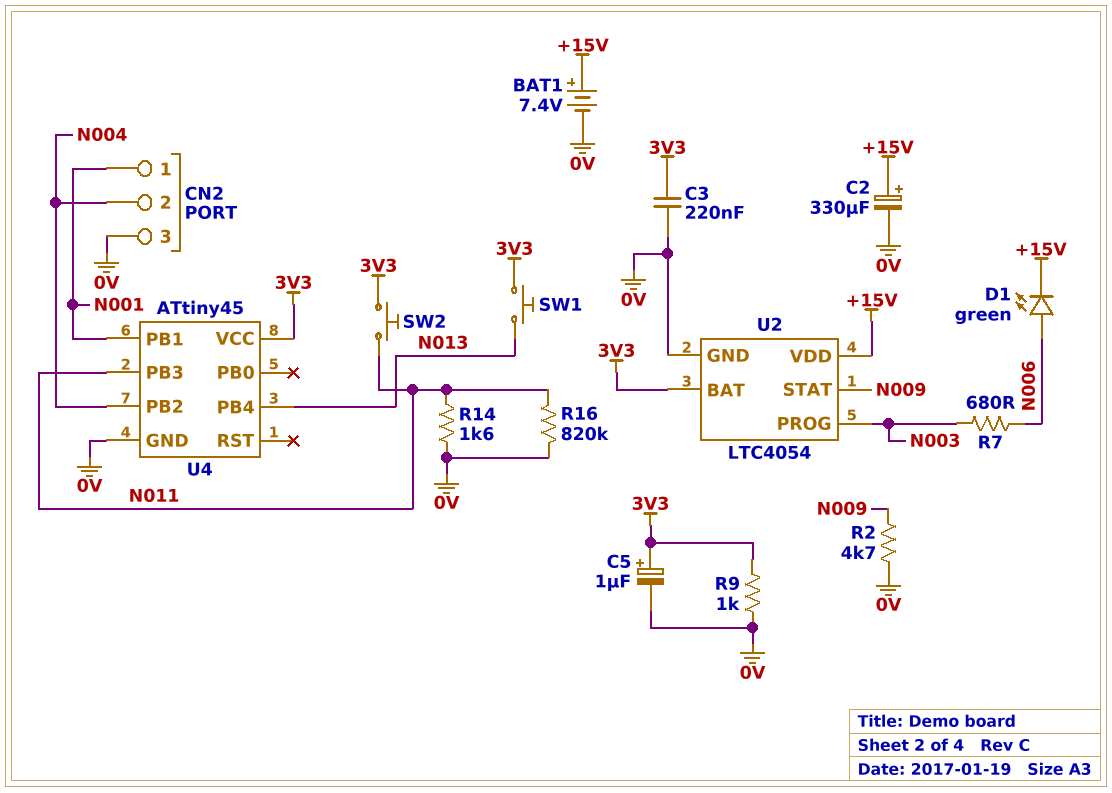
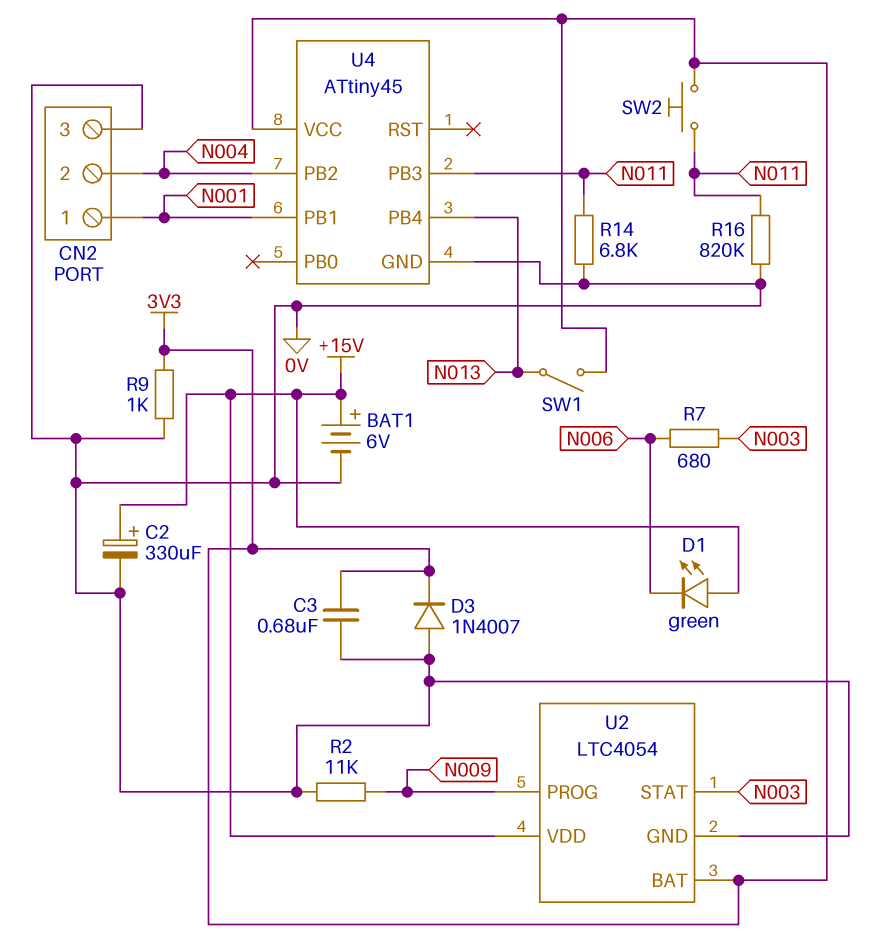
BAT1: 7.4V (plus +15V, minus 0V) -> 6V (plus +15V, minus 0V)
C3: 220nF (0V, 3V3) -> 680nF (0V, 3V3)
C5: 1uF (plus 3V3, minus 0V) -> none
D1: LED green (A N006, K +15V) -> LED green (A +15V, K N006)
D3: none -> diode 1N4007 (A 0V, K 3V3)
R2: 4.7k (0V, N009) -> 11k (0V, N009)
R14: 1.6k (0V, N011) -> 6.8k (0V, N011)
SW1: button (3V3, N013) -> switch (3V3, N013)
U2 pin PROG: N003 -> N009
U2 pin STAT: N009 -> N003

